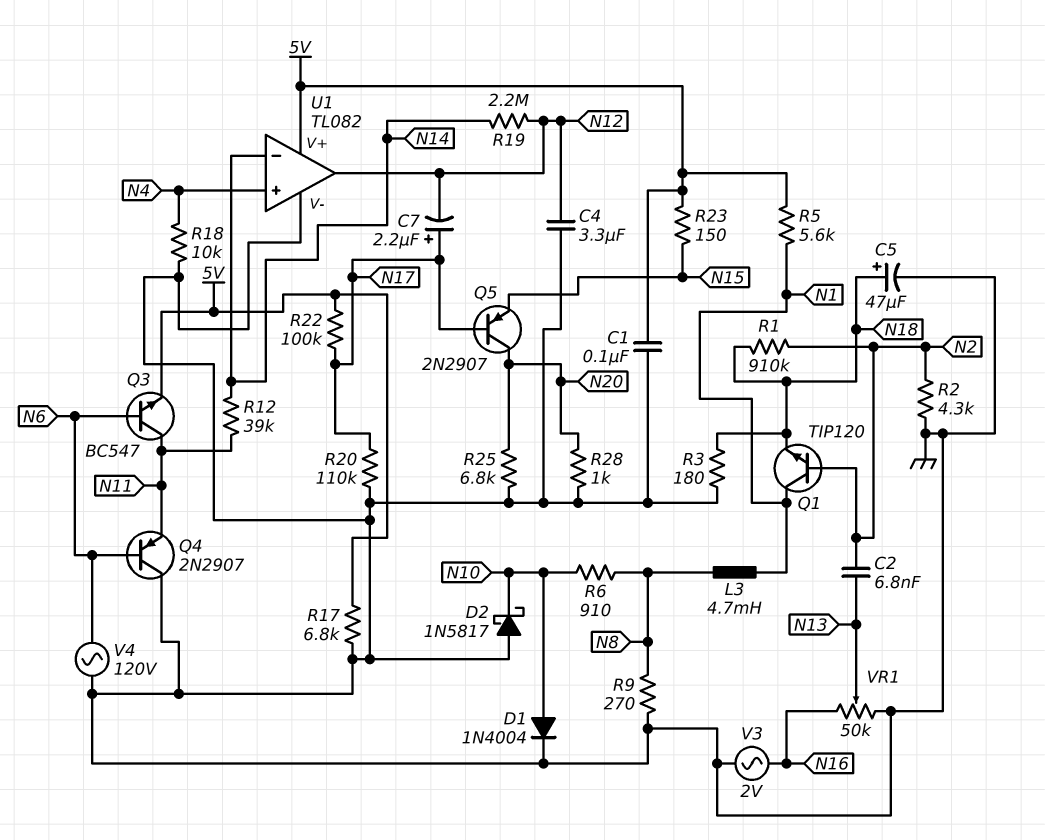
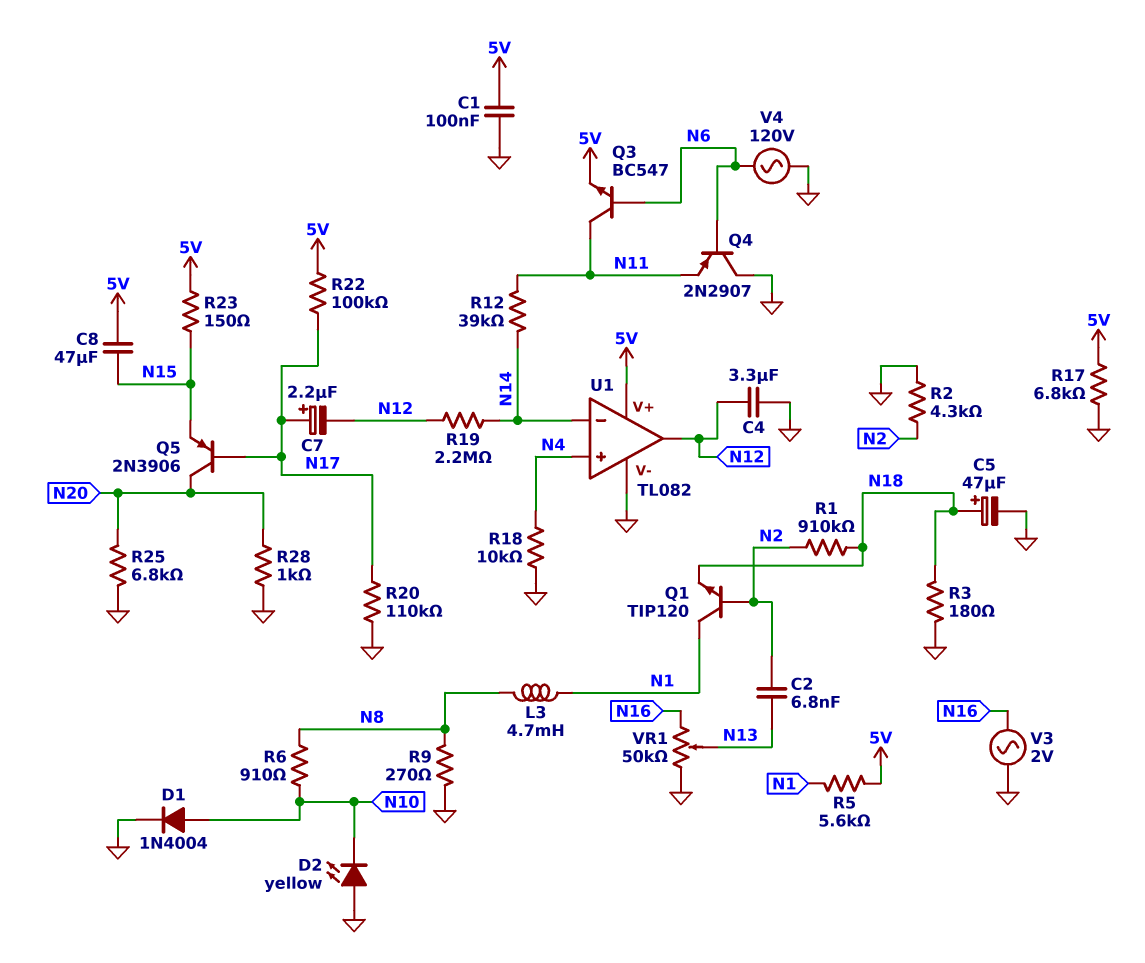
C8: none -> 47uF (5V, N15)
D2: schottky 1N5817 (A GND, K N10) -> LED yellow (A GND, K N10)
Q5: PNP 2N2907 (B N17, C N20, E N15) -> PNP 2N3906 (B N17, C N20, E N15)

